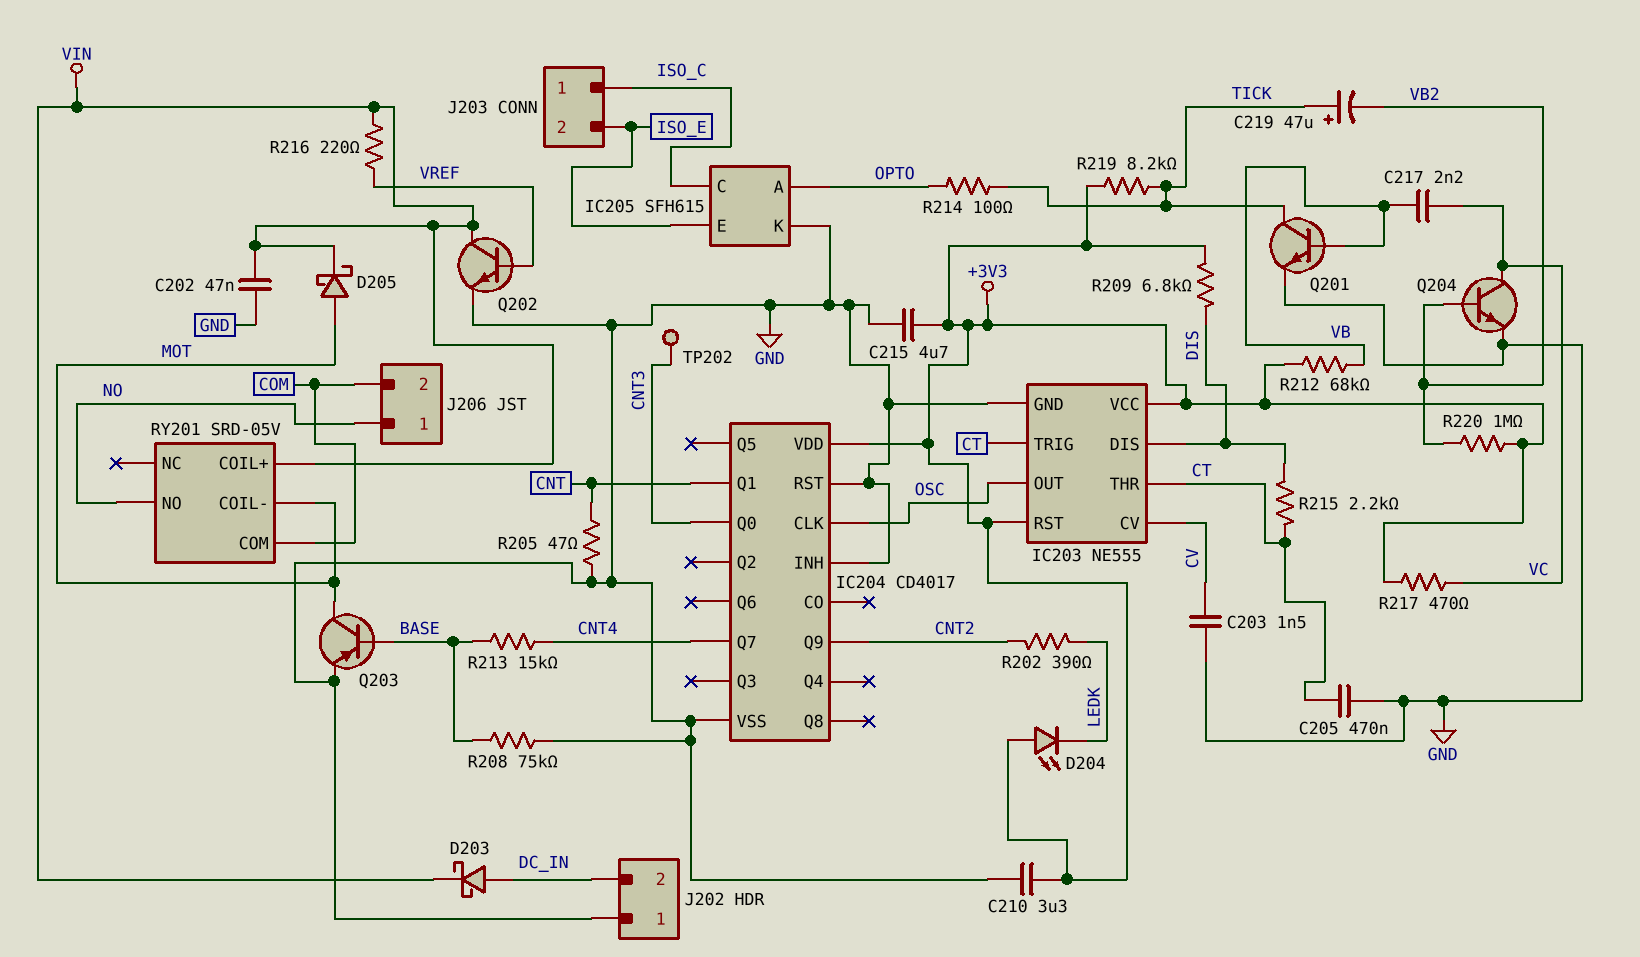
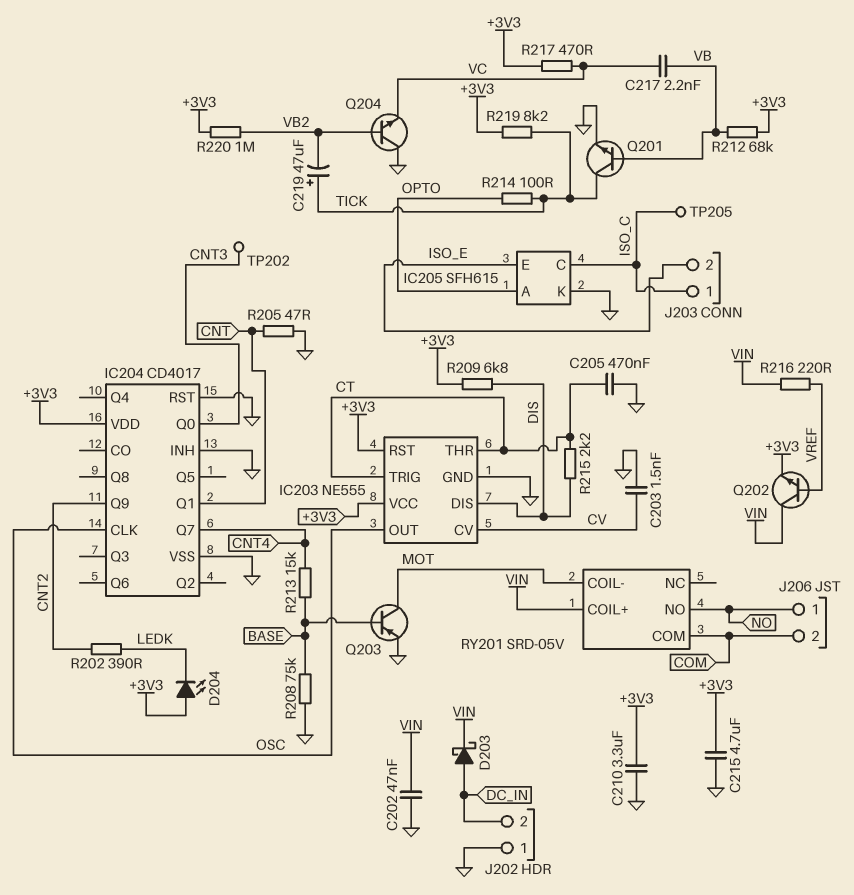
D205: schottky (A MOT, K VIN) -> none
Q202: NPN (B VREF, C VIN, E GND) -> NPN (B VREF, C VIN, E +3V3)
Q204: NPN (B VB2, C VC, E GND) -> NPN (B VB2, C GND, E VC)
TP205: none -> test point (ISO_C)

